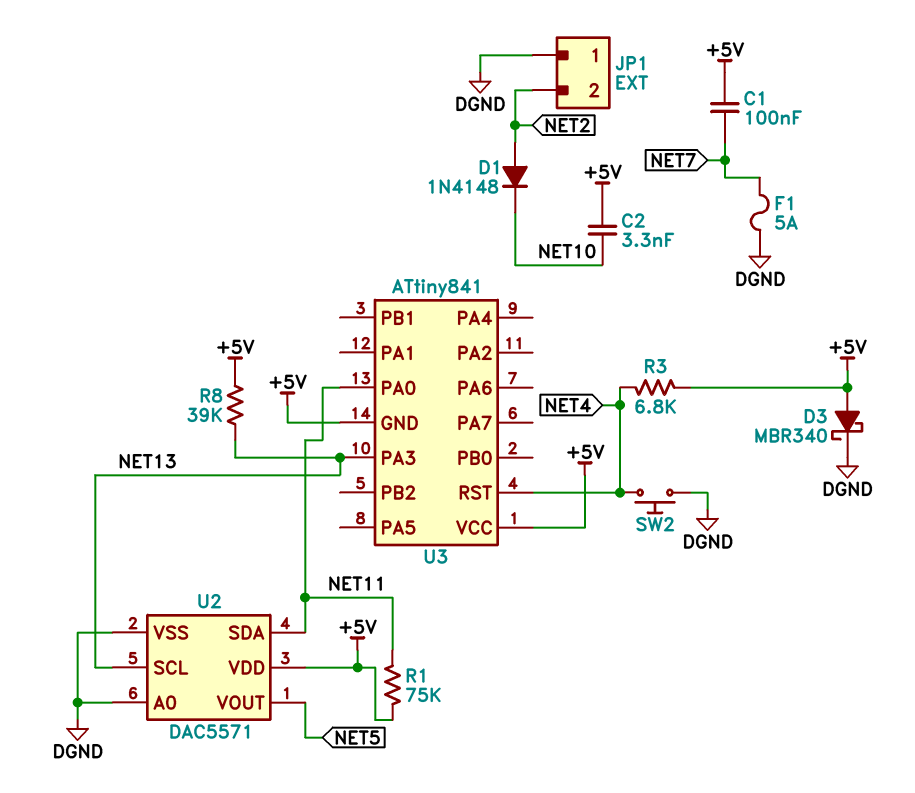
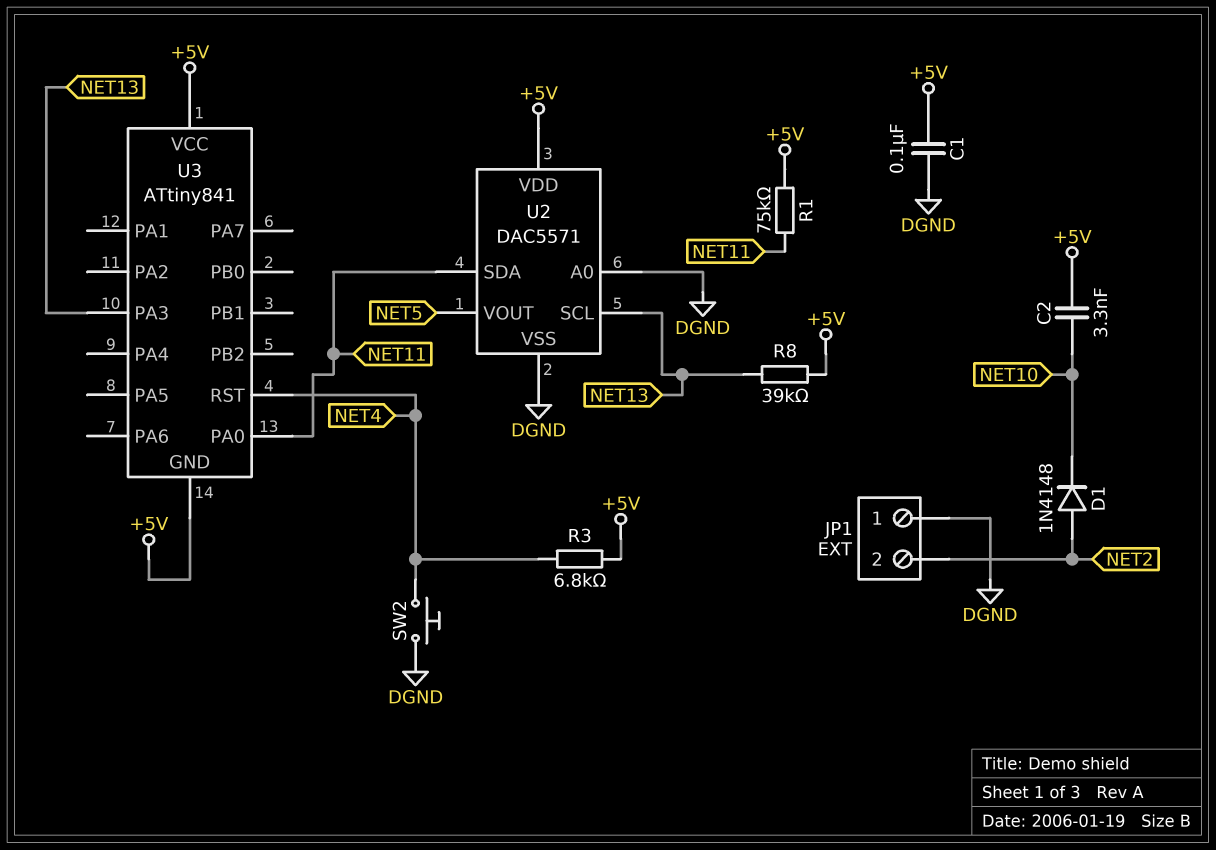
C1: 100nF (+5V, NET7) -> 100nF (+5V, DGND)
D3: schottky MBR340 (A +5V, K DGND) -> none
F1: 5A (DGND, NET7) -> none

